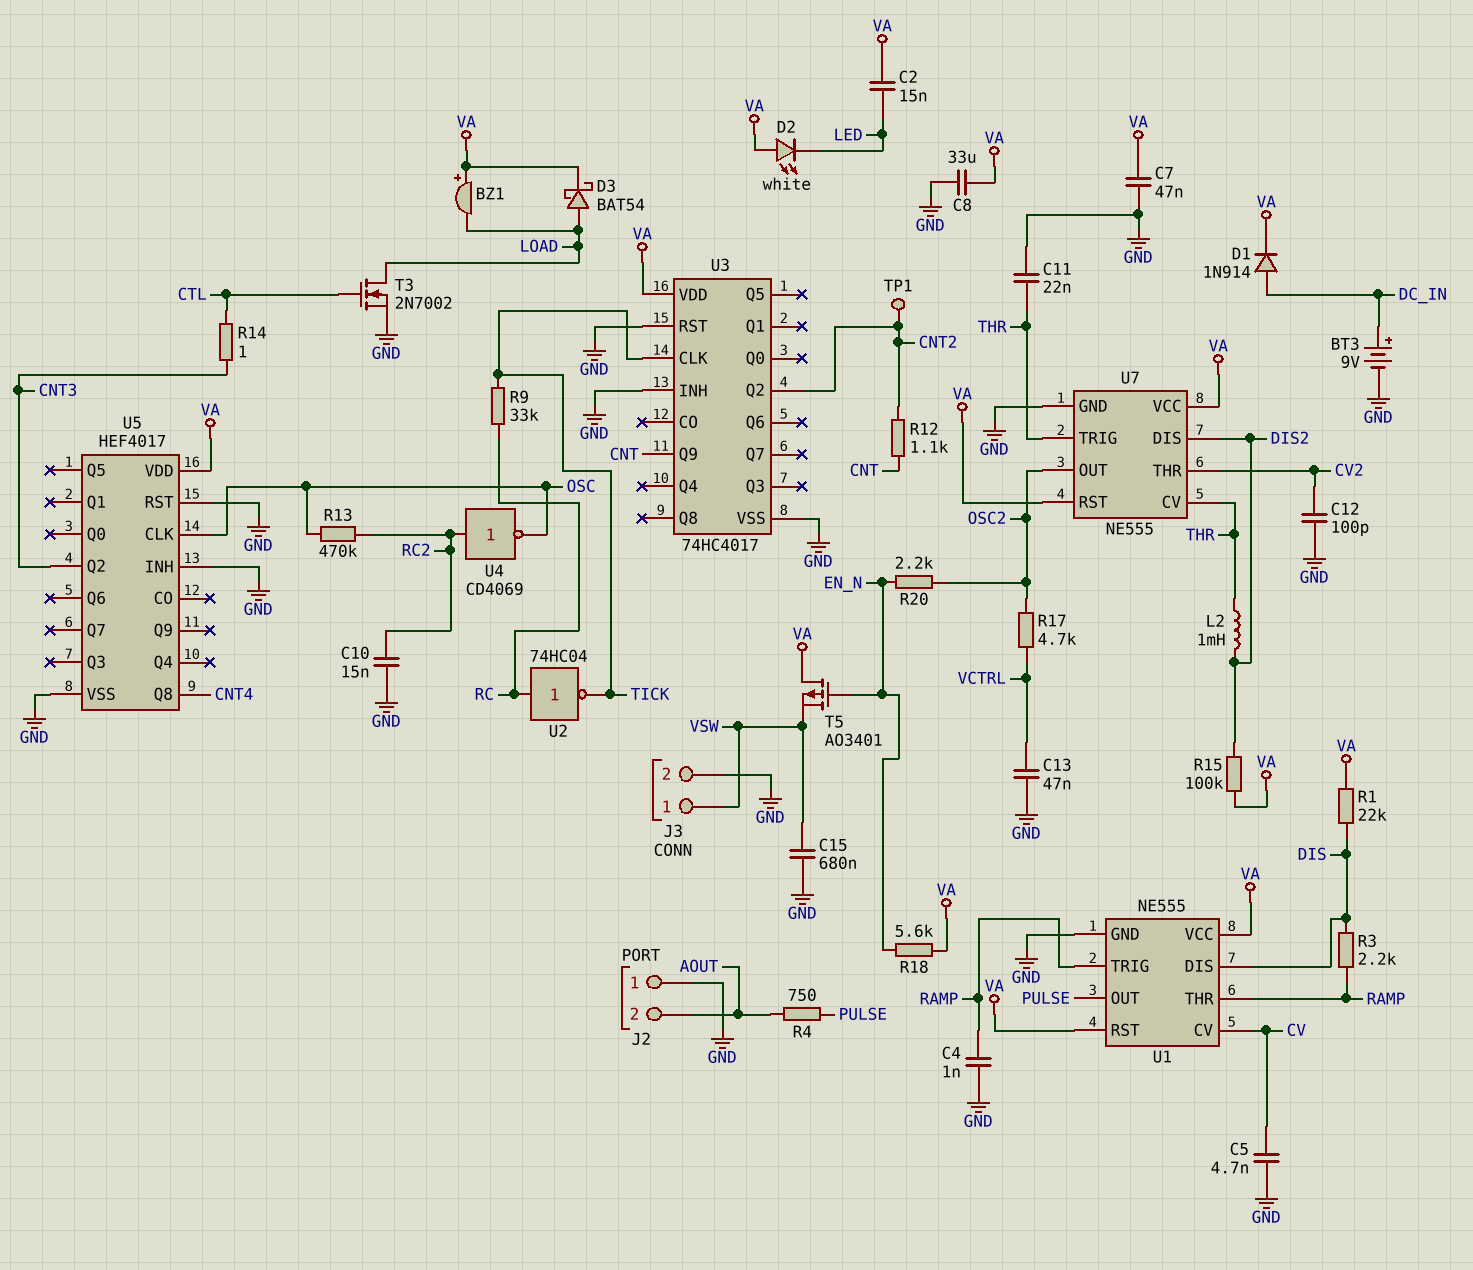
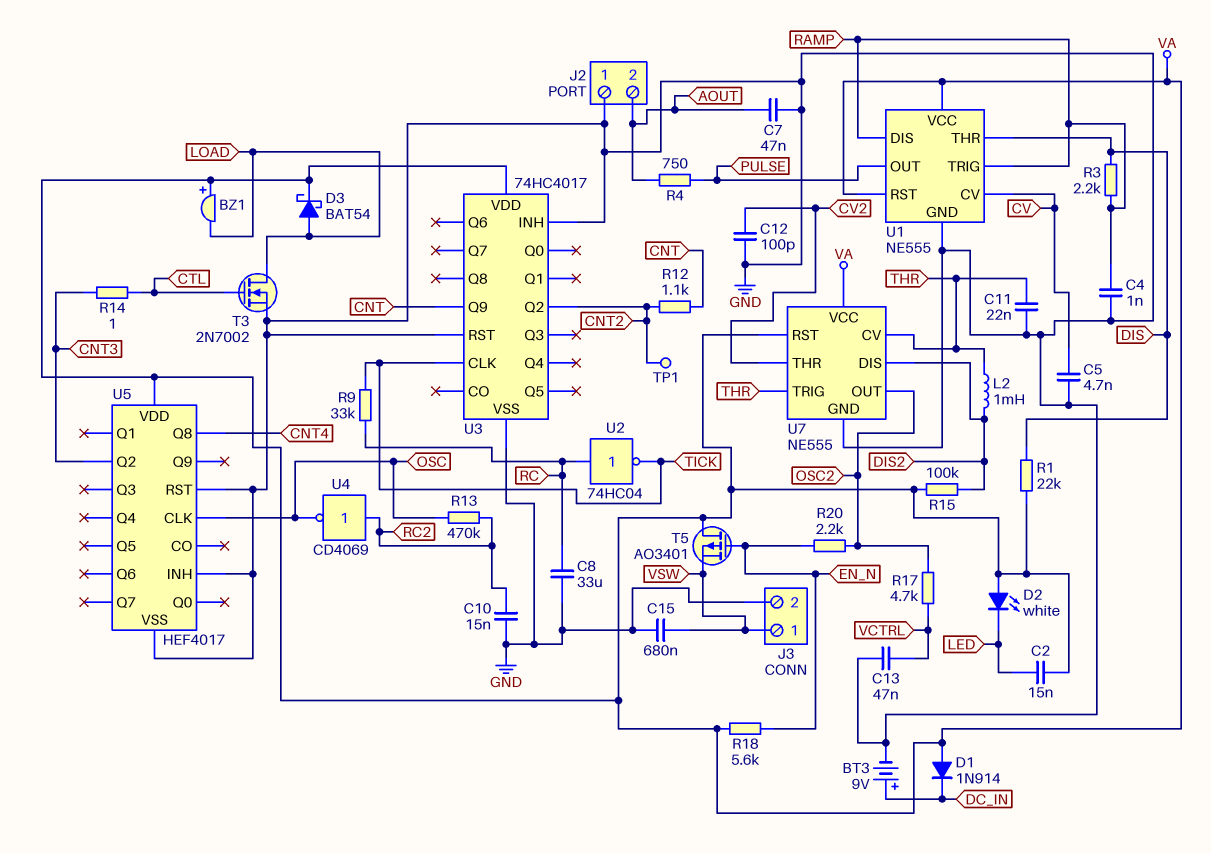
C7: 47nF (GND, VA) -> 47nF (AOUT, GND)
C8: 33uF (GND, VA) -> 33uF (GND, RC)
D1: diode 1N914 (A DC_IN, K VA) -> diode 1N914 (A VA, K DC_IN)
U1 pin DIS: DIS -> RAMP
U1 pin THR: RAMP -> DIS

